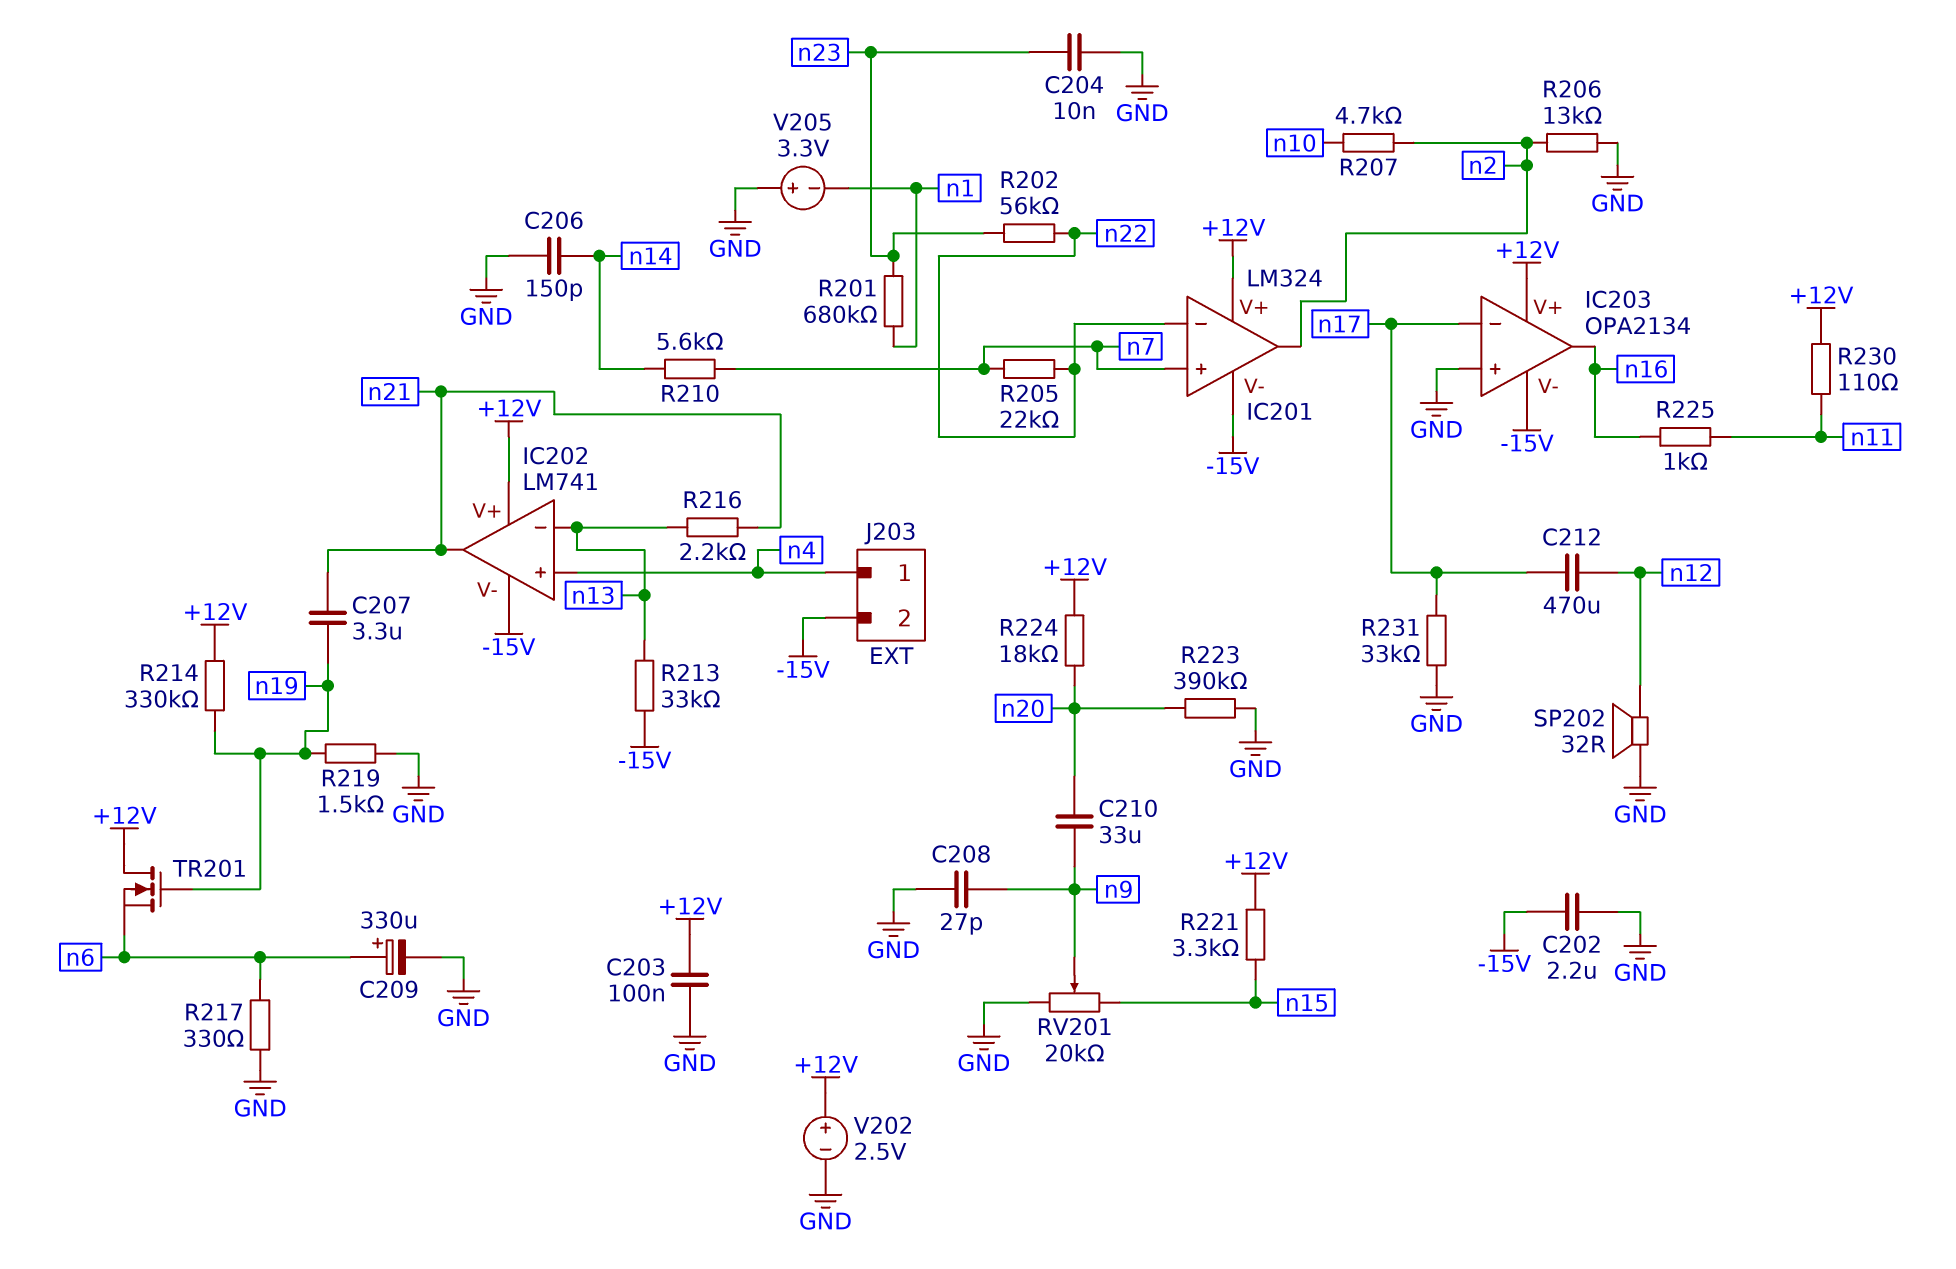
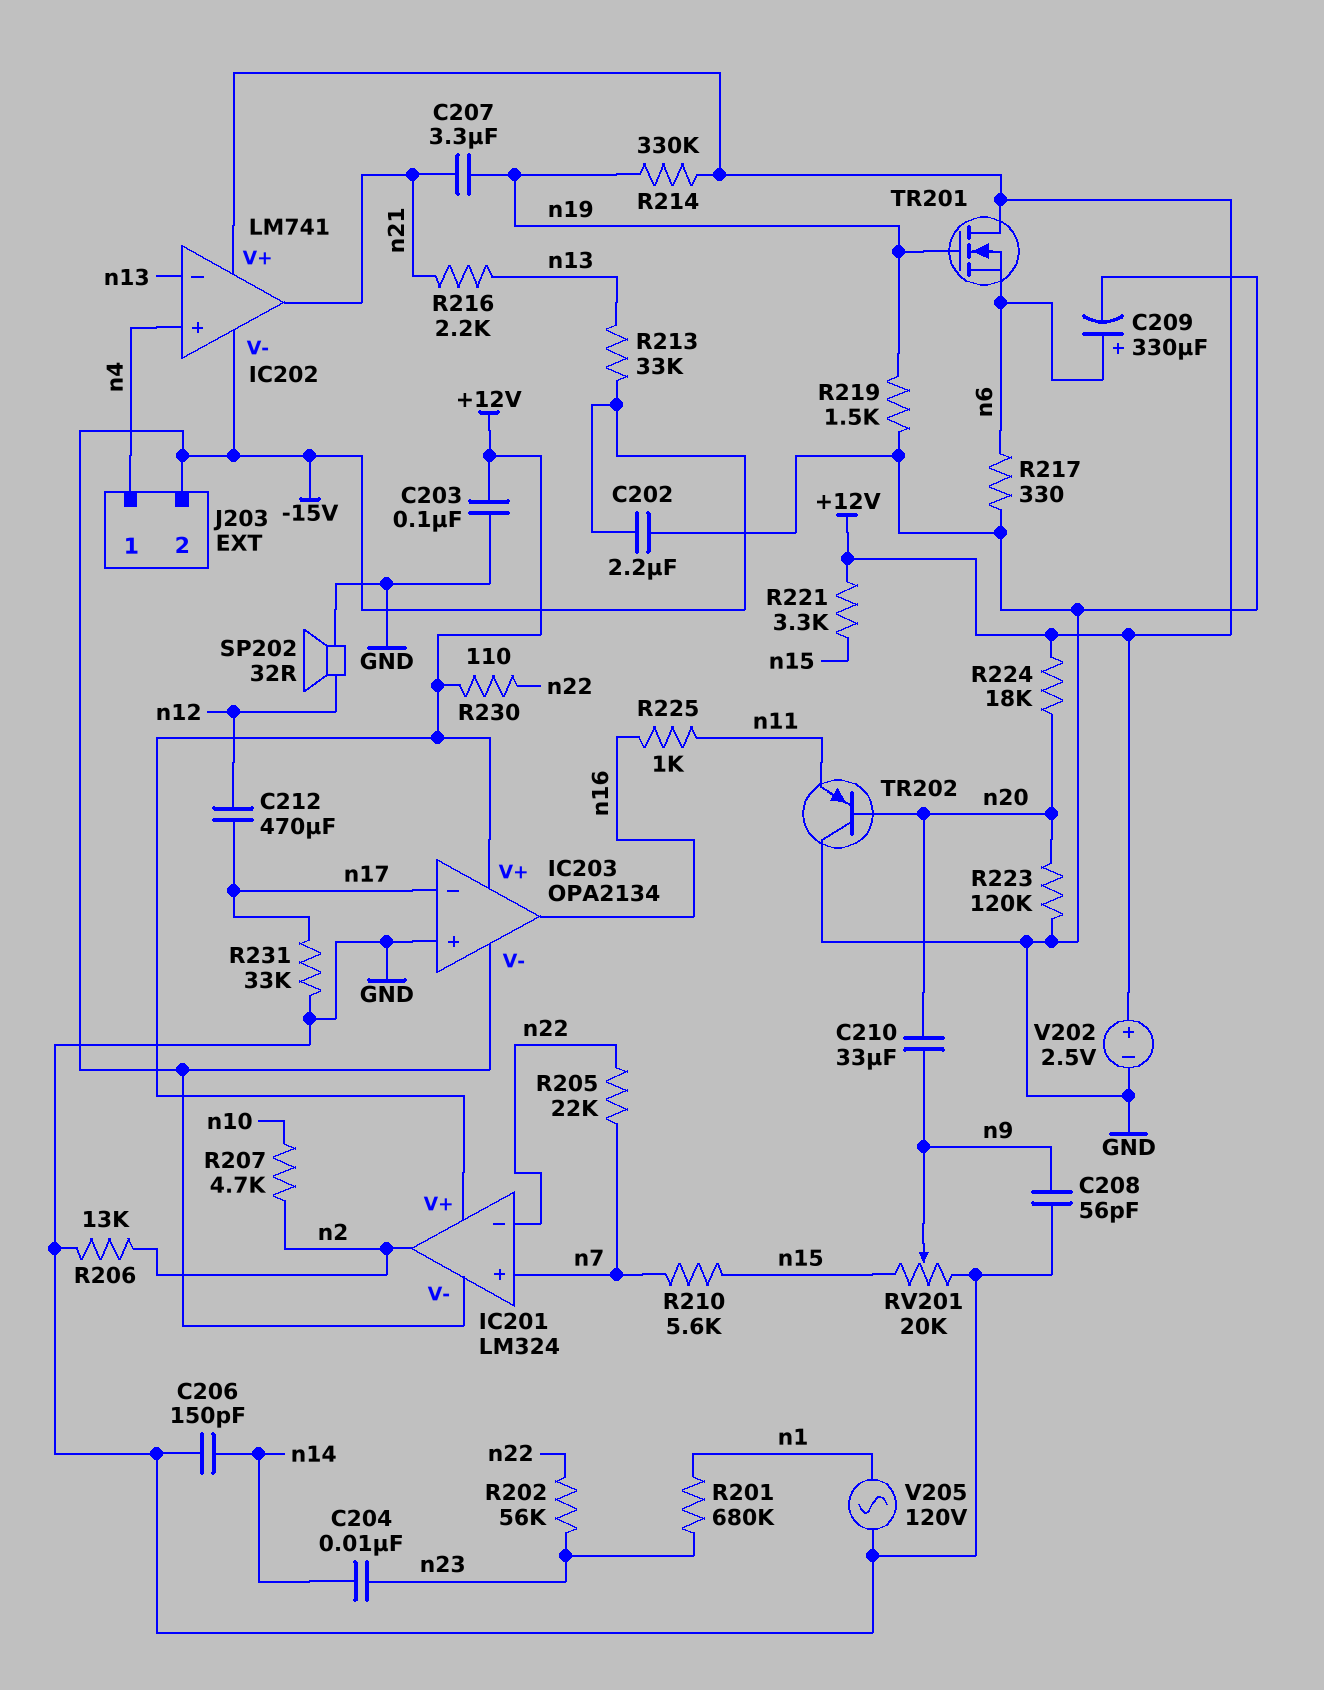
C204: 10nF (GND, n23) -> 10nF (n14, n23)
C208: 27pF (GND, n9) -> 56pF (GND, n9)
R210: 5.6k (n7, n14) -> 5.6k (n7, n15)
R223: 390k (GND, n20) -> 120k (GND, n20)
R230: 110 (+12V, n11) -> 110 (+12V, n22)
TR202: none -> PNP (B n20, C GND, E n11)
V205: 3.3V (plus GND, minus n1) -> AC 120V (GND, n1)

